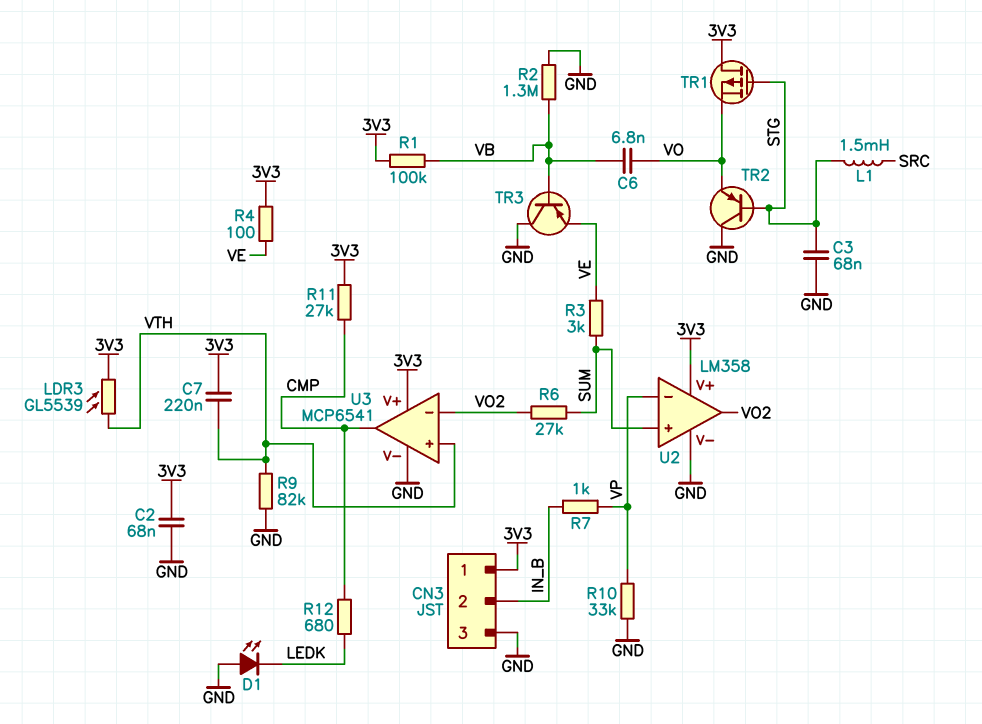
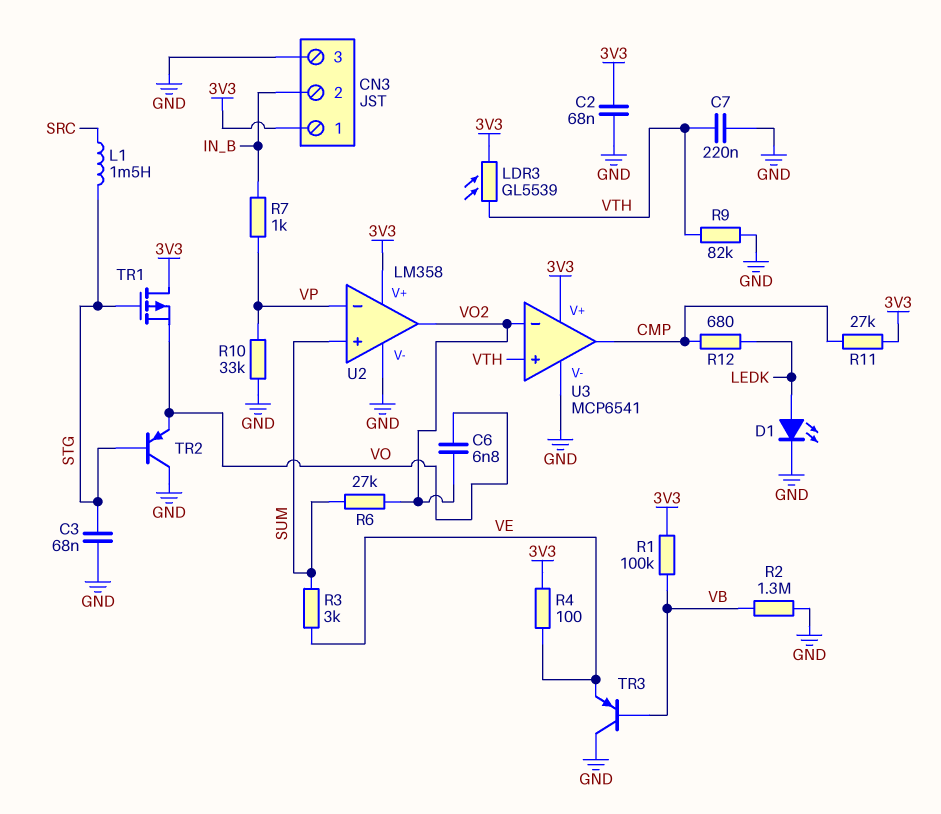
C6: 6.8nF (VB, VO) -> 6.8nF (VO, VO2)
C7: 220nF (3V3, VTH) -> 220nF (GND, VTH)
D1: LED (A GND, K LEDK) -> LED (A LEDK, K GND)

